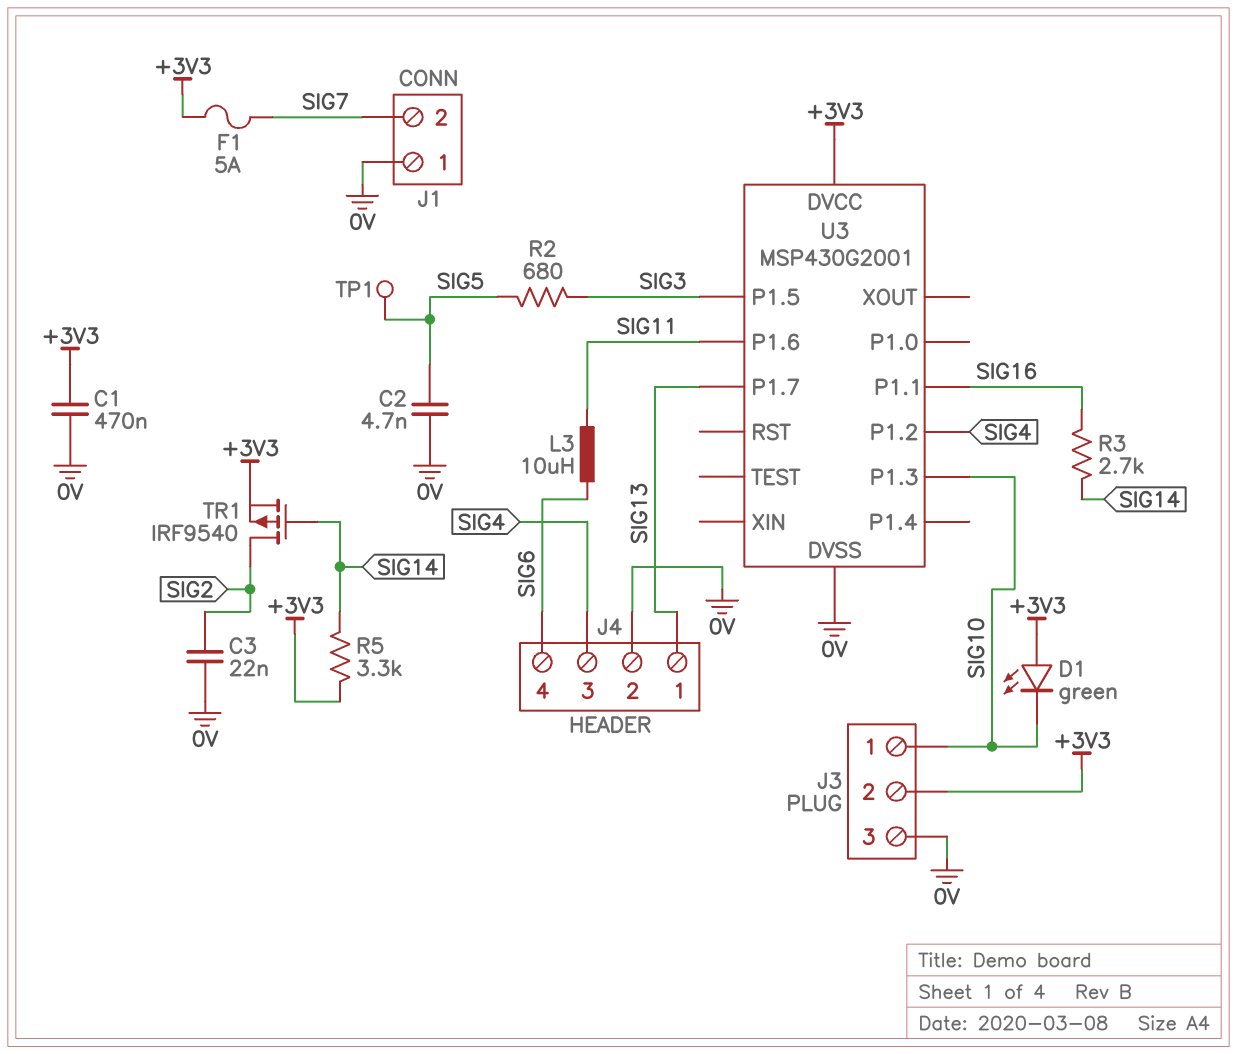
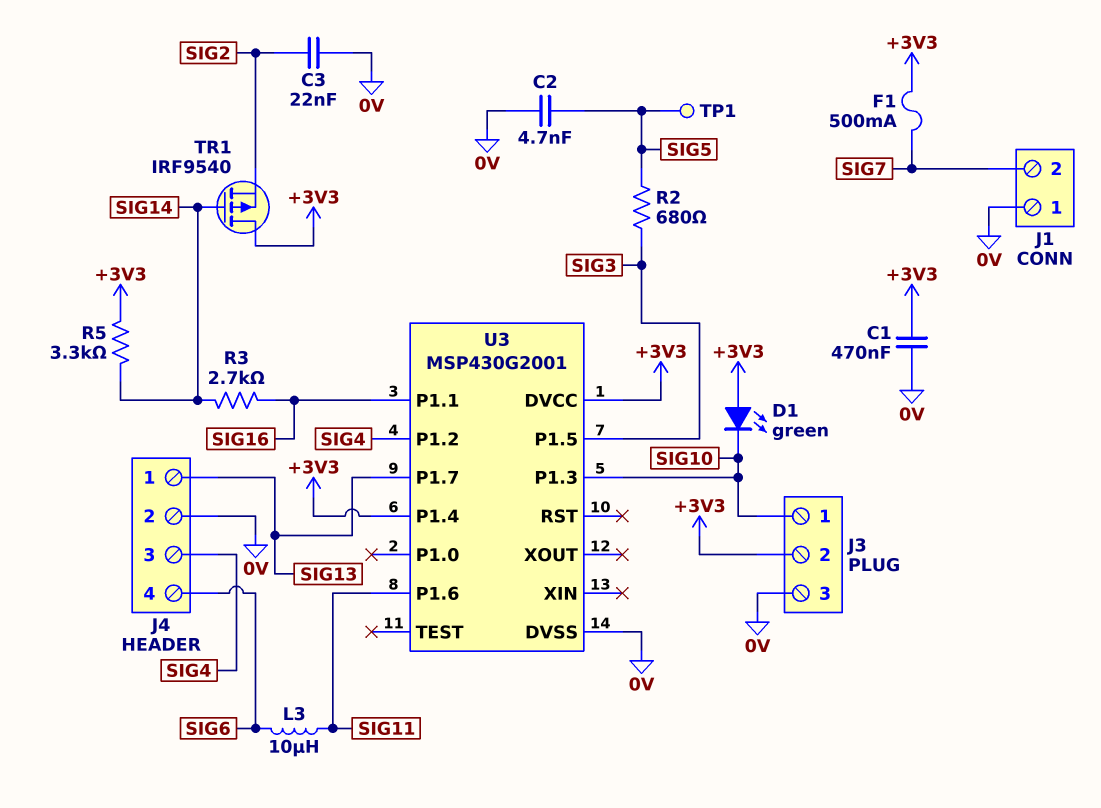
F1: 5A (+3V3, SIG7) -> 500mA (+3V3, SIG7)
TR1: PMOS IRF9540 (G SIG14, D SIG2, S +3V3) -> PMOS IRF9540 (G SIG14, D +3V3, S SIG2)
U3 pin P1.4: none -> +3V3

